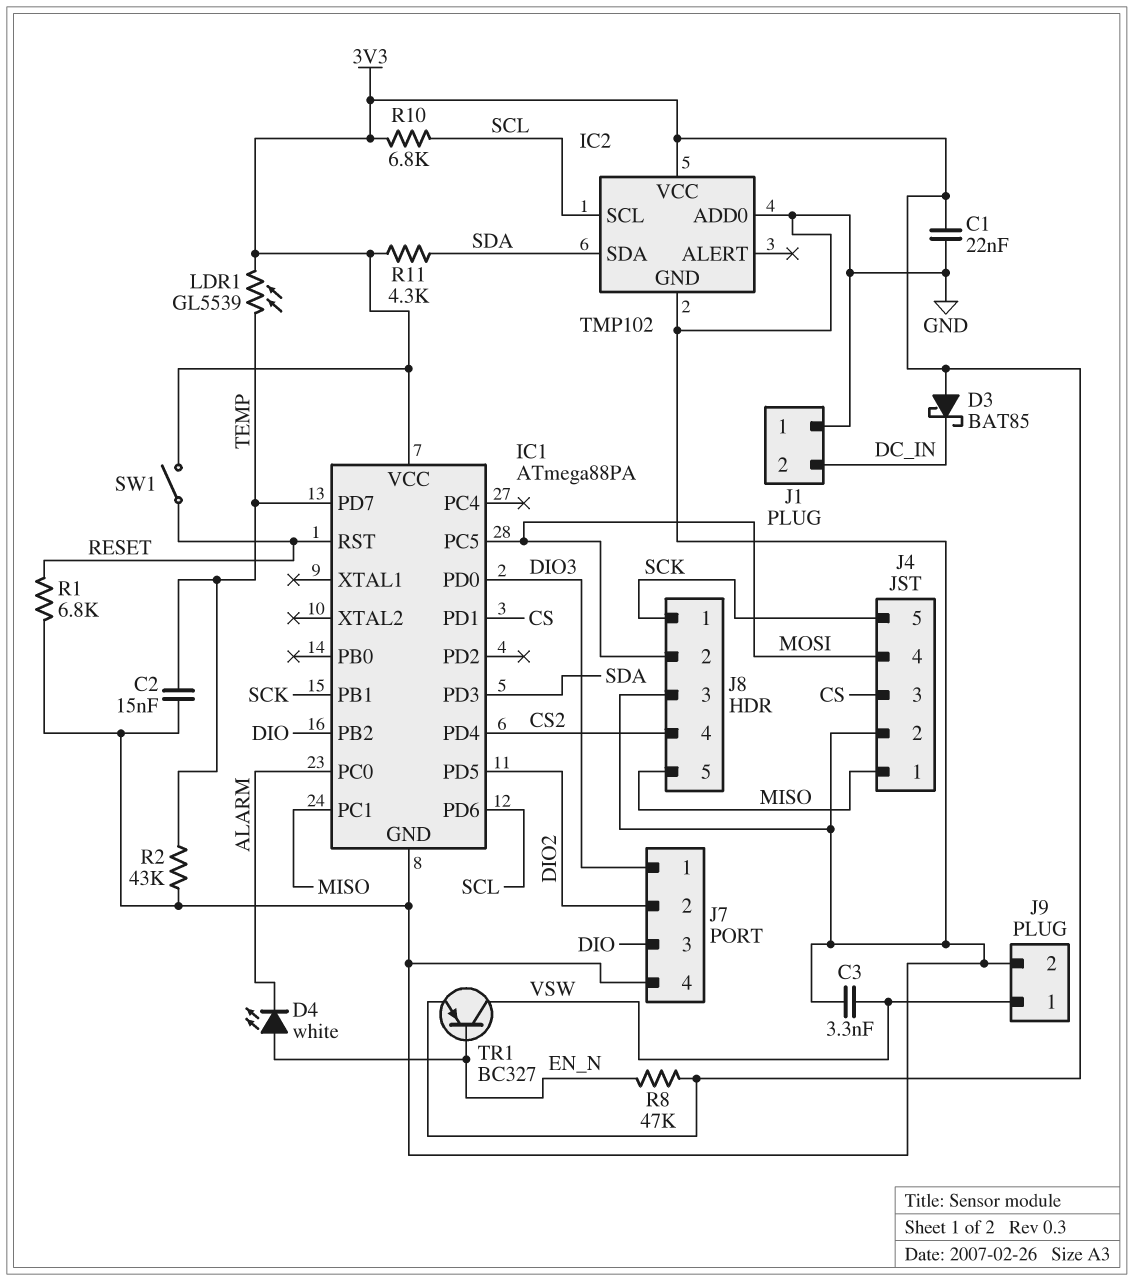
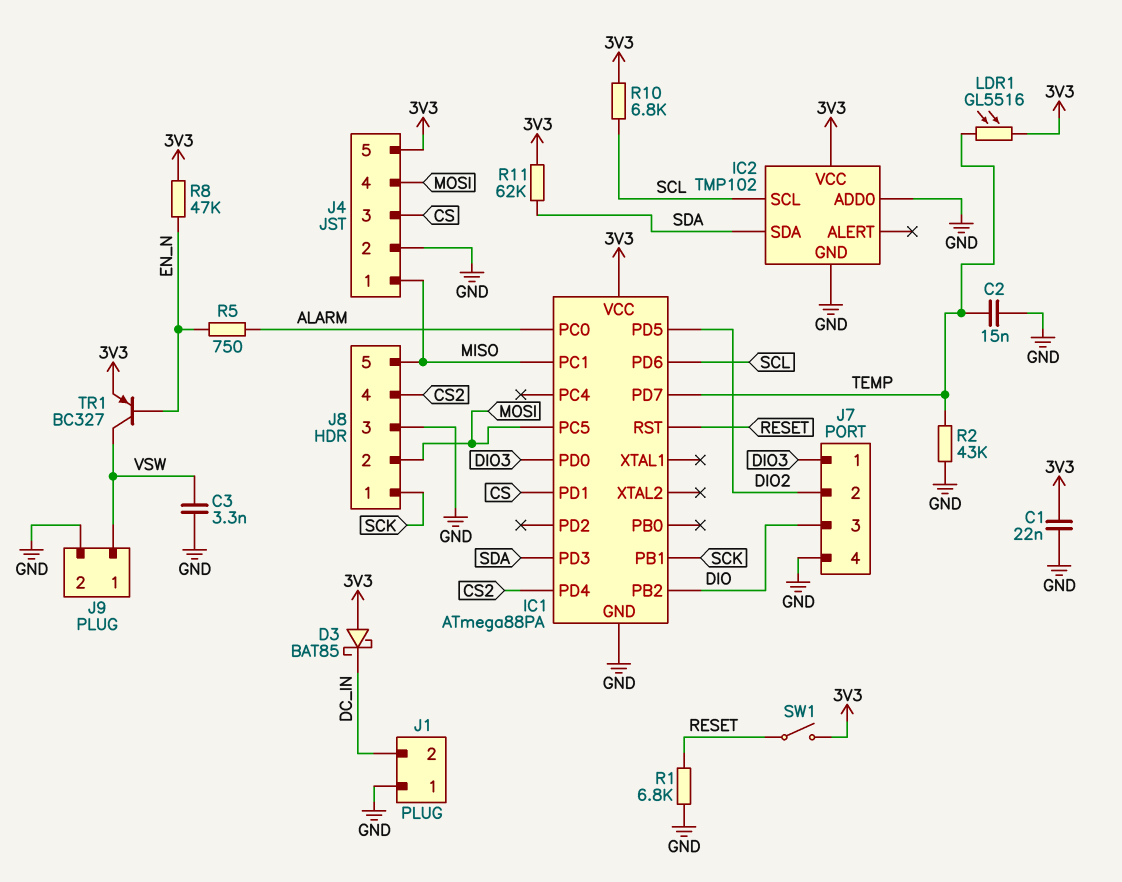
D4: LED white (A EN_N, K ALARM) -> none
J4 pin 5: SCK -> 3V3
LDR1: GL5539 (3V3, TEMP) -> GL5516 (3V3, TEMP)
R5: none -> 750 (ALARM, EN_N)
R11: 4.3k (3V3, SDA) -> 62k (3V3, SDA)

